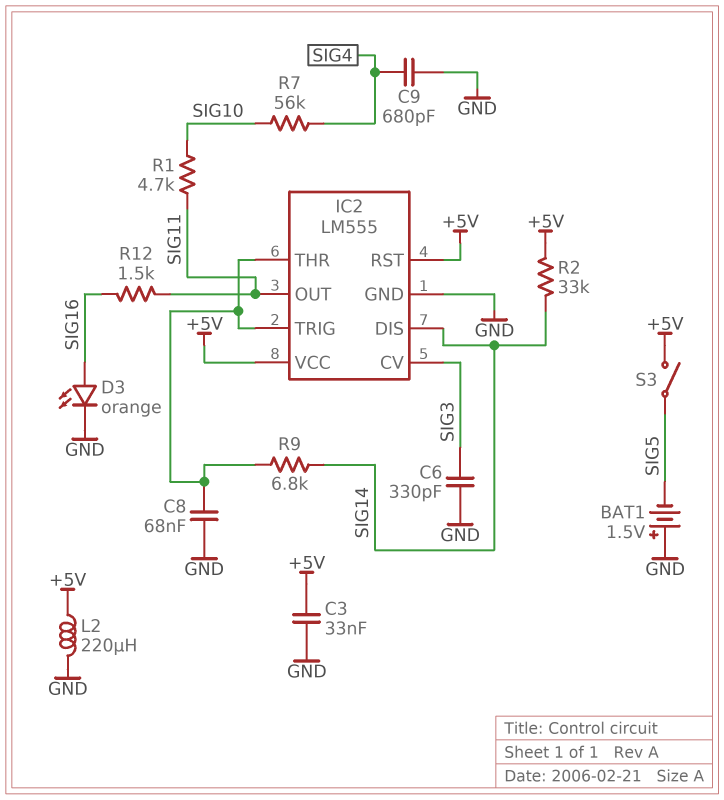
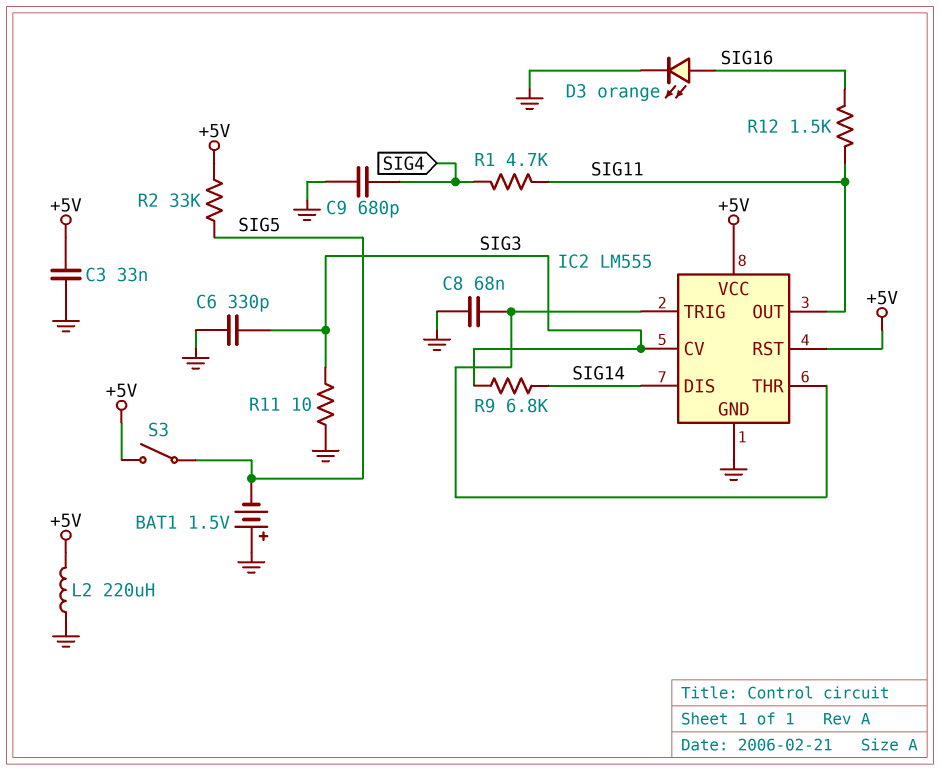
R1: 4.7k (SIG10, SIG11) -> 4.7k (SIG4, SIG11)
R2: 33k (+5V, SIG14) -> 33k (+5V, SIG5)
R7: 56k (SIG4, SIG10) -> none
R9: 6.8k (IC2/THR, SIG14) -> 6.8k (SIG3, SIG14)
R11: none -> 10 (GND, SIG3)

